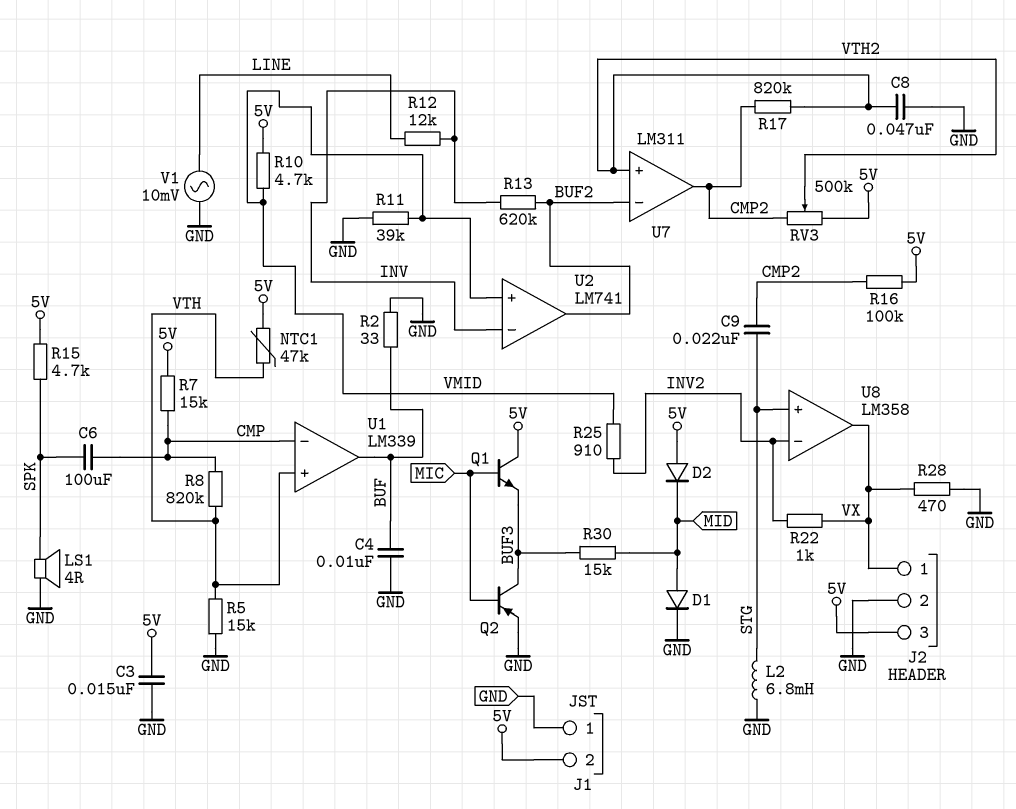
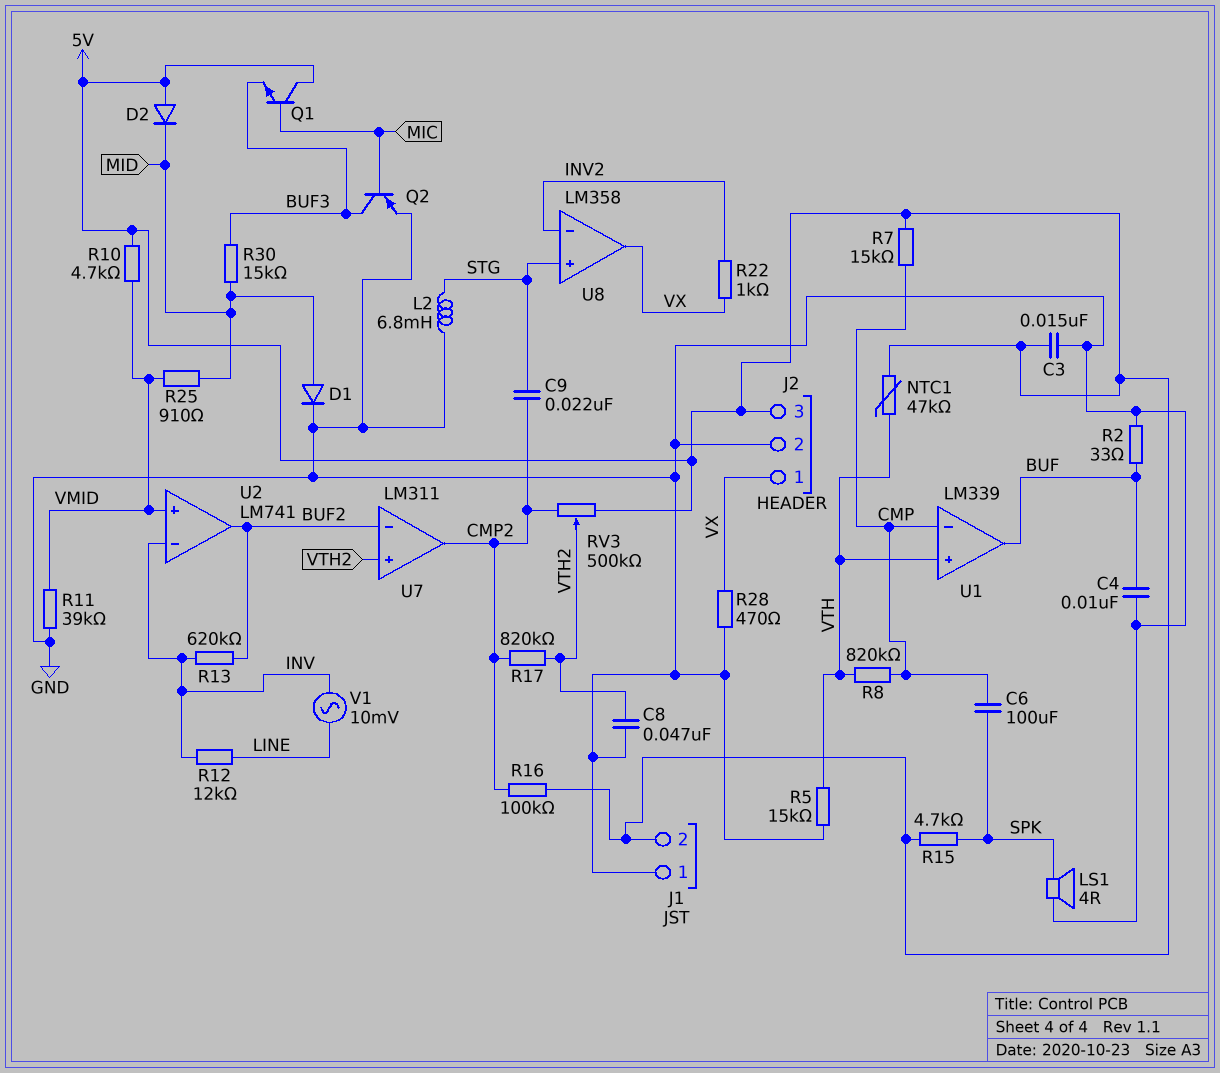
R25: 910 (INV2, VMID) -> 910 (MID, VMID)
V1: AC 10mV (GND, LINE) -> AC 10mV (INV, LINE)

